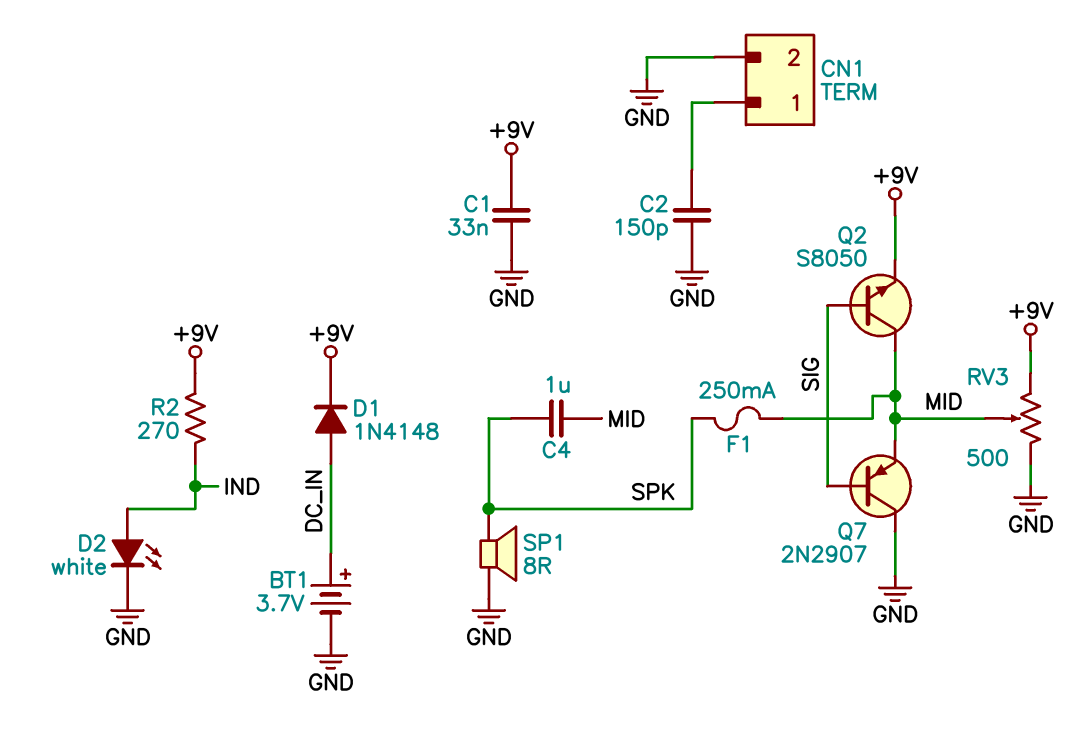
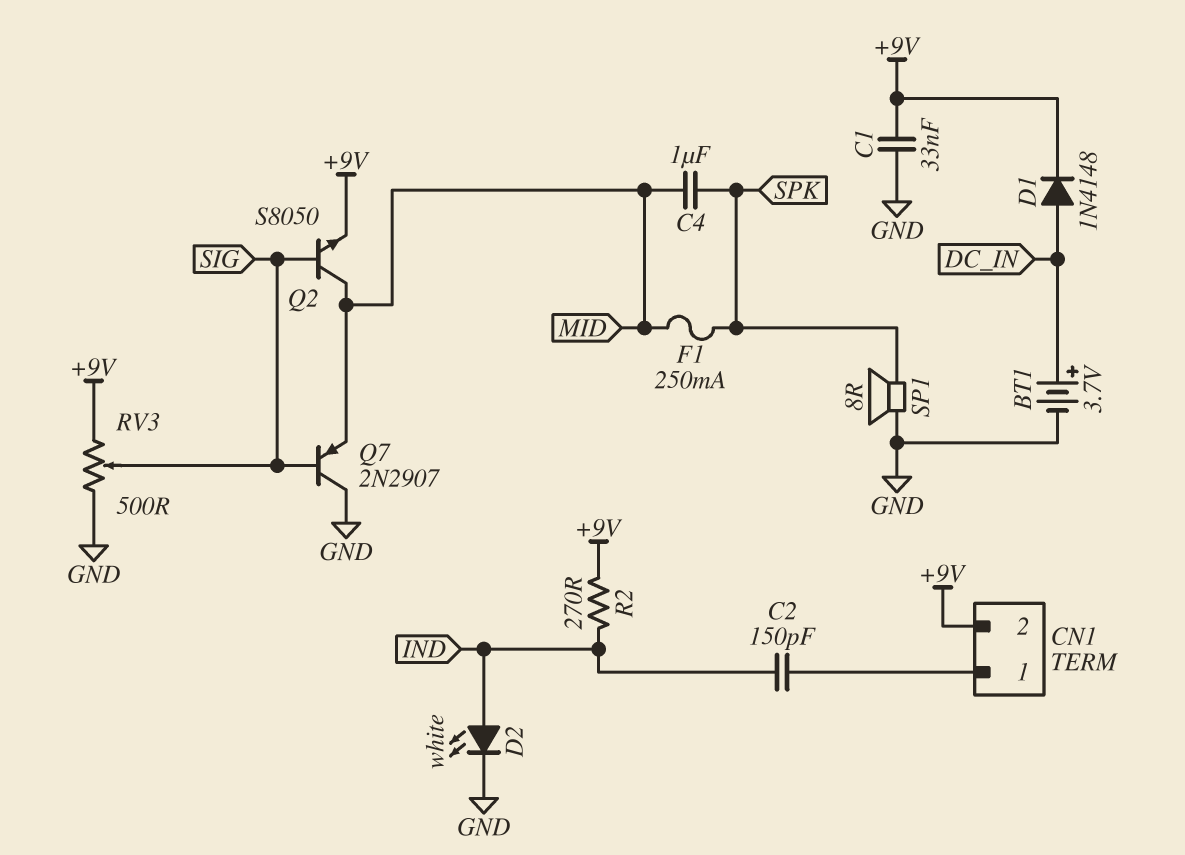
C2: 150pF (CN1/1, GND) -> 150pF (CN1/1, IND)
CN1 pin 2: GND -> +9V
RV3: 500 (+9V, GND, wiper MID) -> 500 (+9V, GND, wiper SIG)

